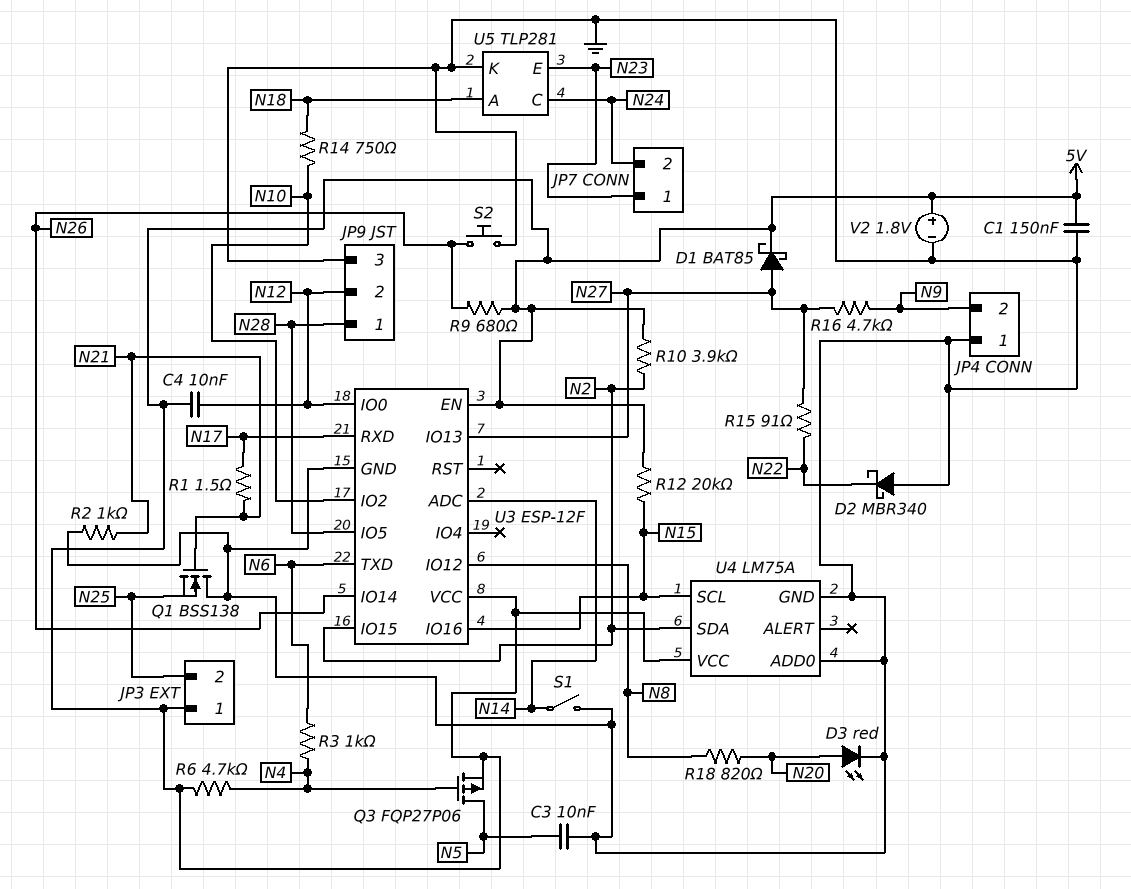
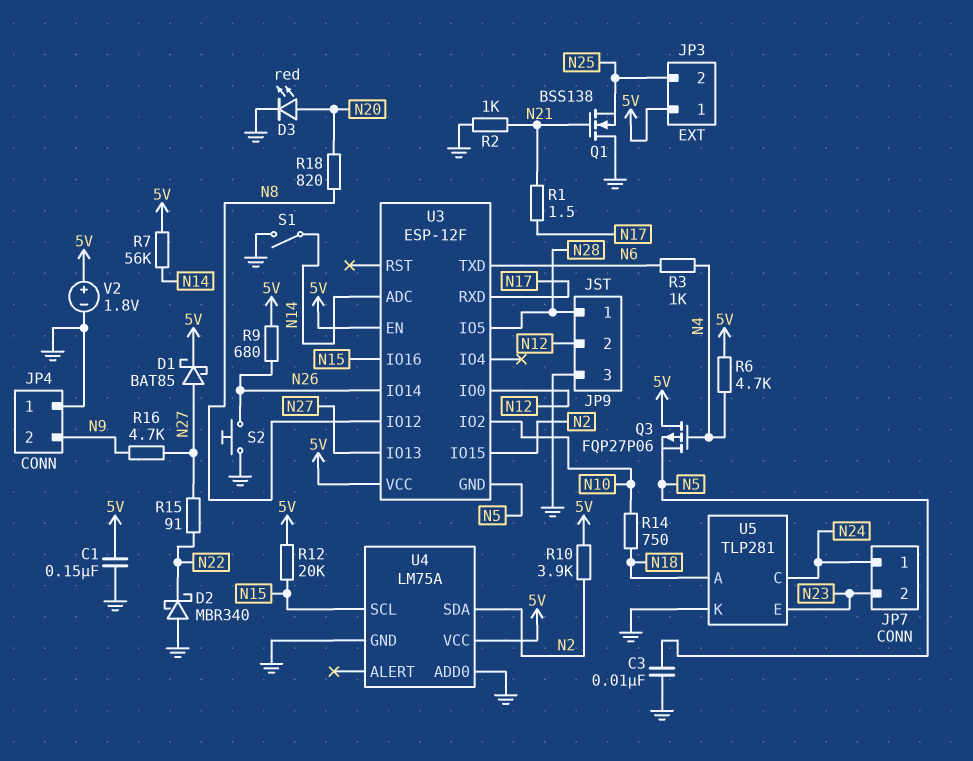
C4: 10nF (5V, N12) -> none
JP7 pin 1: N23 -> N24
JP7 pin 2: N24 -> N23
Q3: PMOS FQP27P06 (G N4, D N5, S 5V) -> PMOS FQP27P06 (G N4, D 5V, S N5)
R7: none -> 56k (5V, N14)
U3 pin GND: GND -> N5

